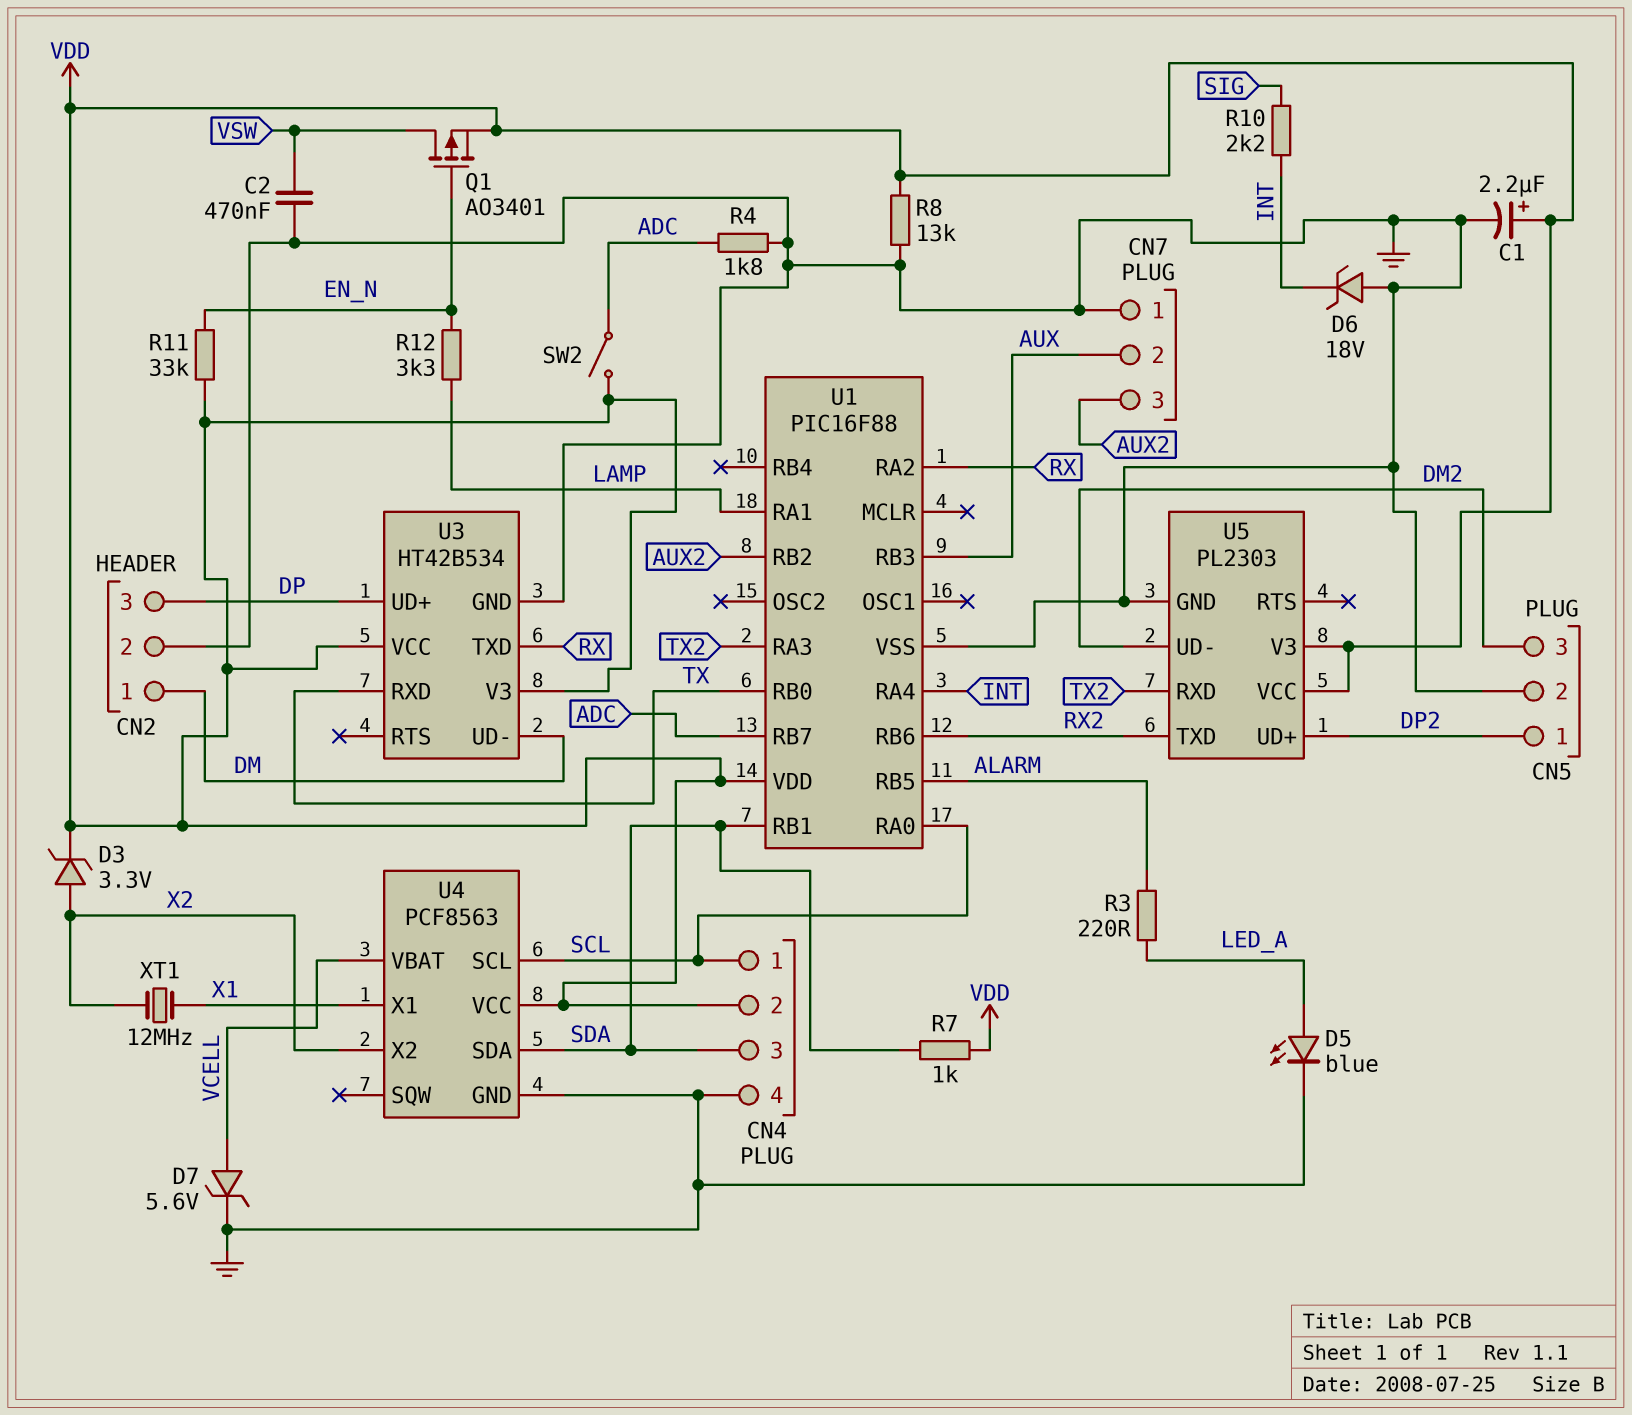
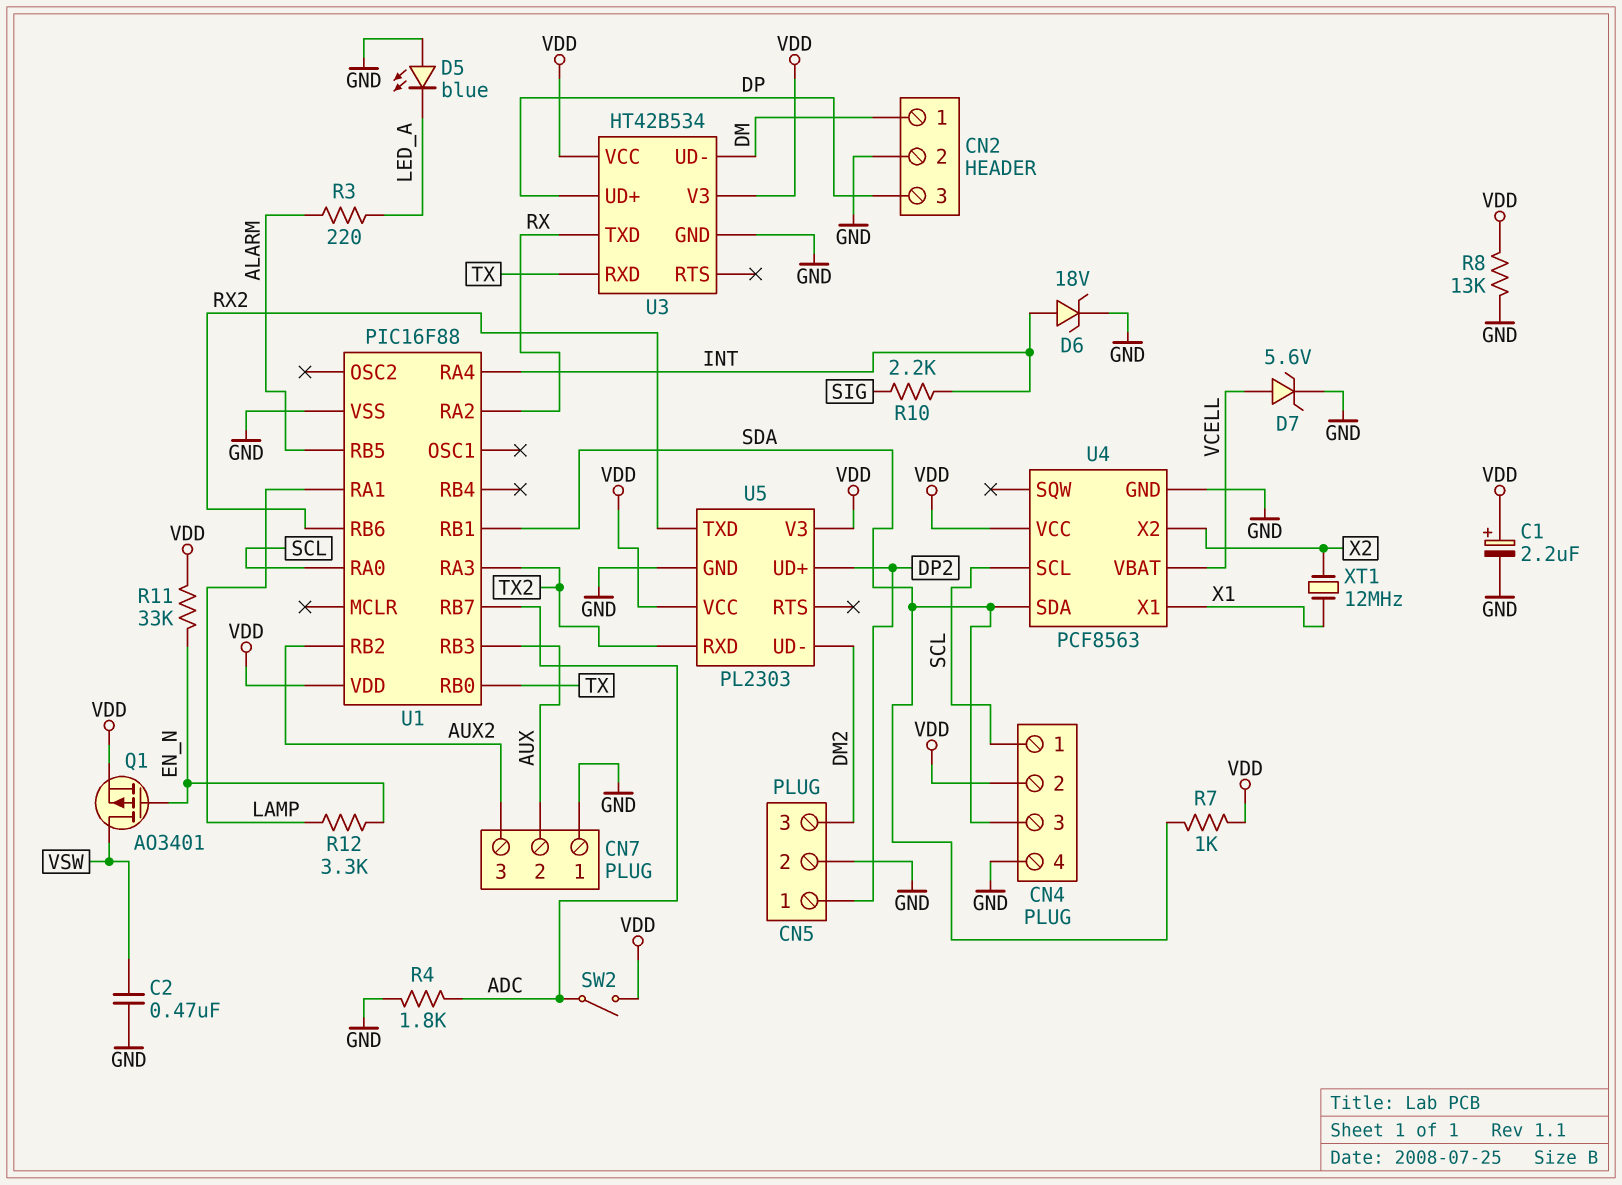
D3: zener 3.3V (A X2, K VDD) -> none
D5: LED blue (A LED_A, K GND) -> LED blue (A GND, K LED_A)
D6: zener 18V (A GND, K INT) -> zener 18V (A INT, K GND)

